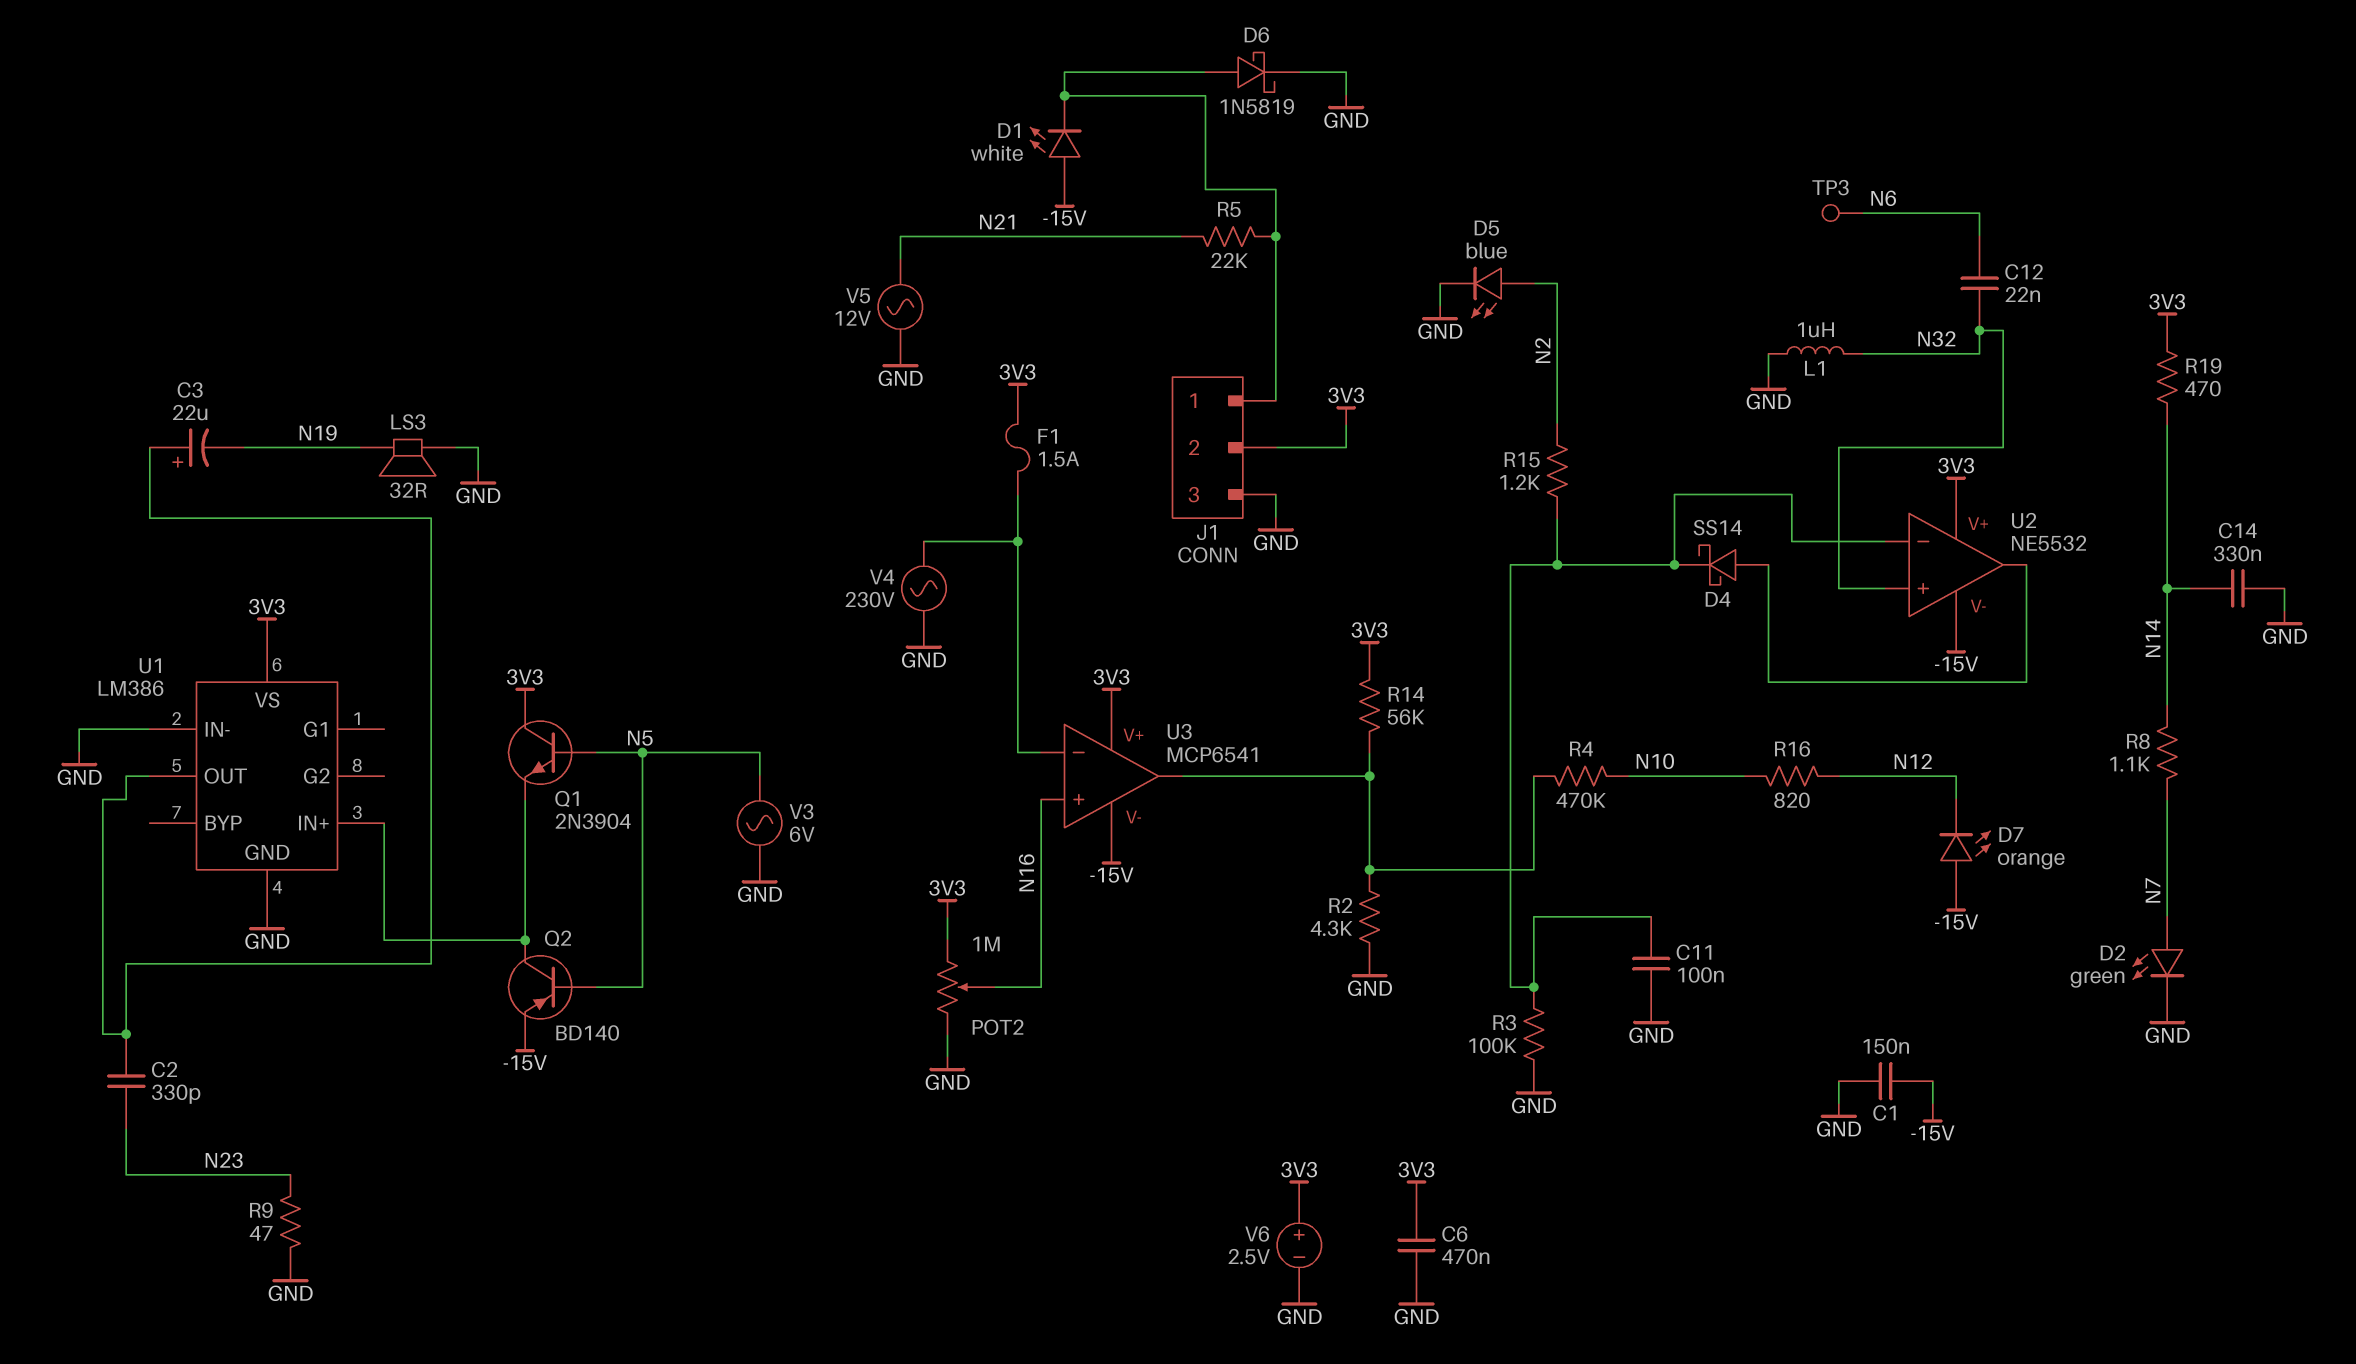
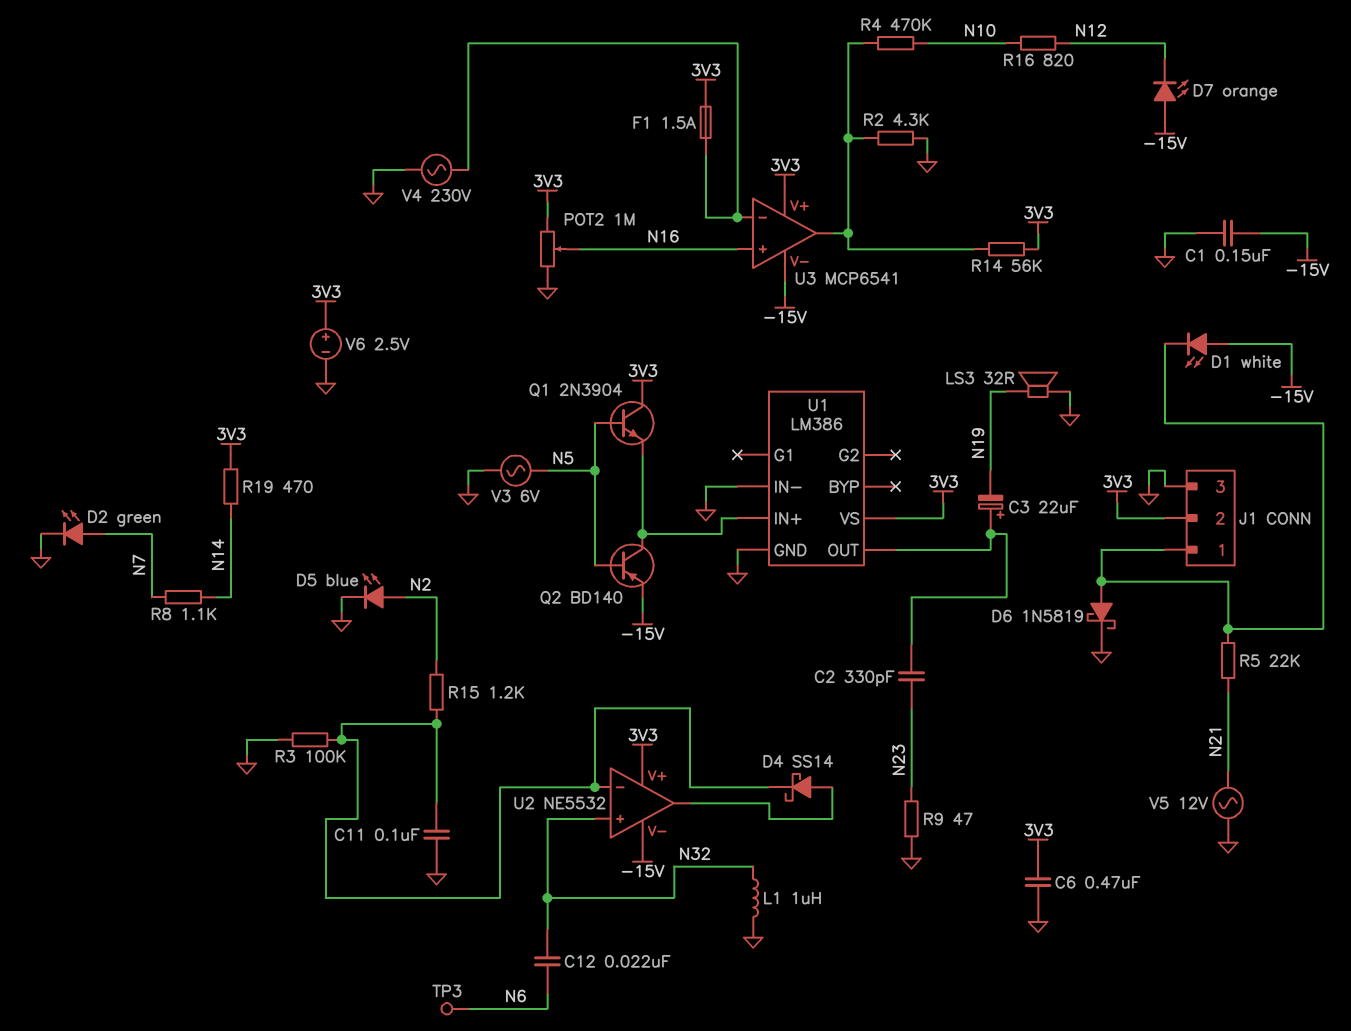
C14: 330nF (GND, N14) -> none

